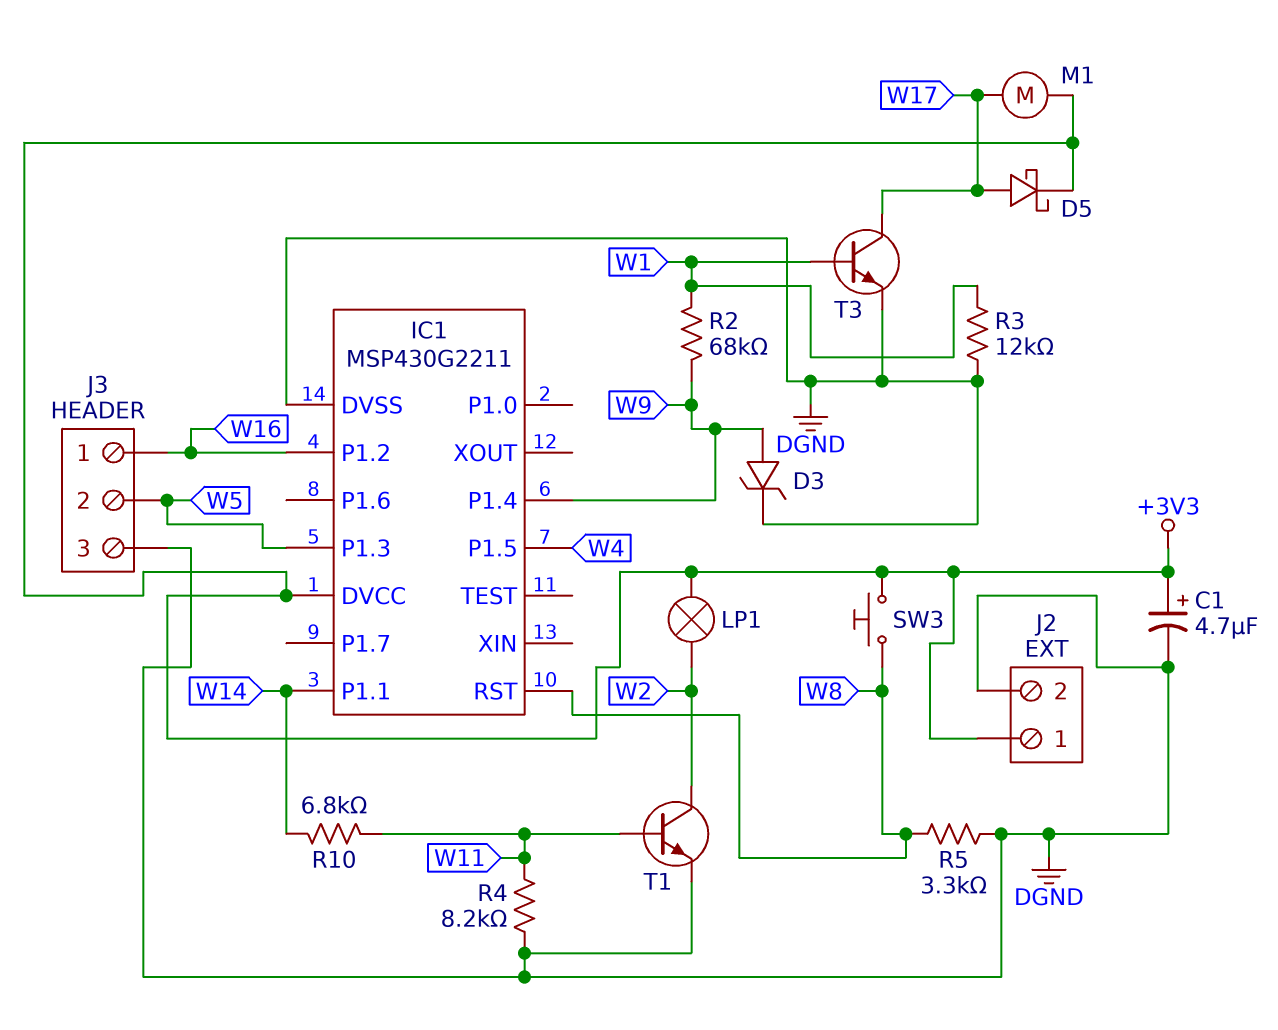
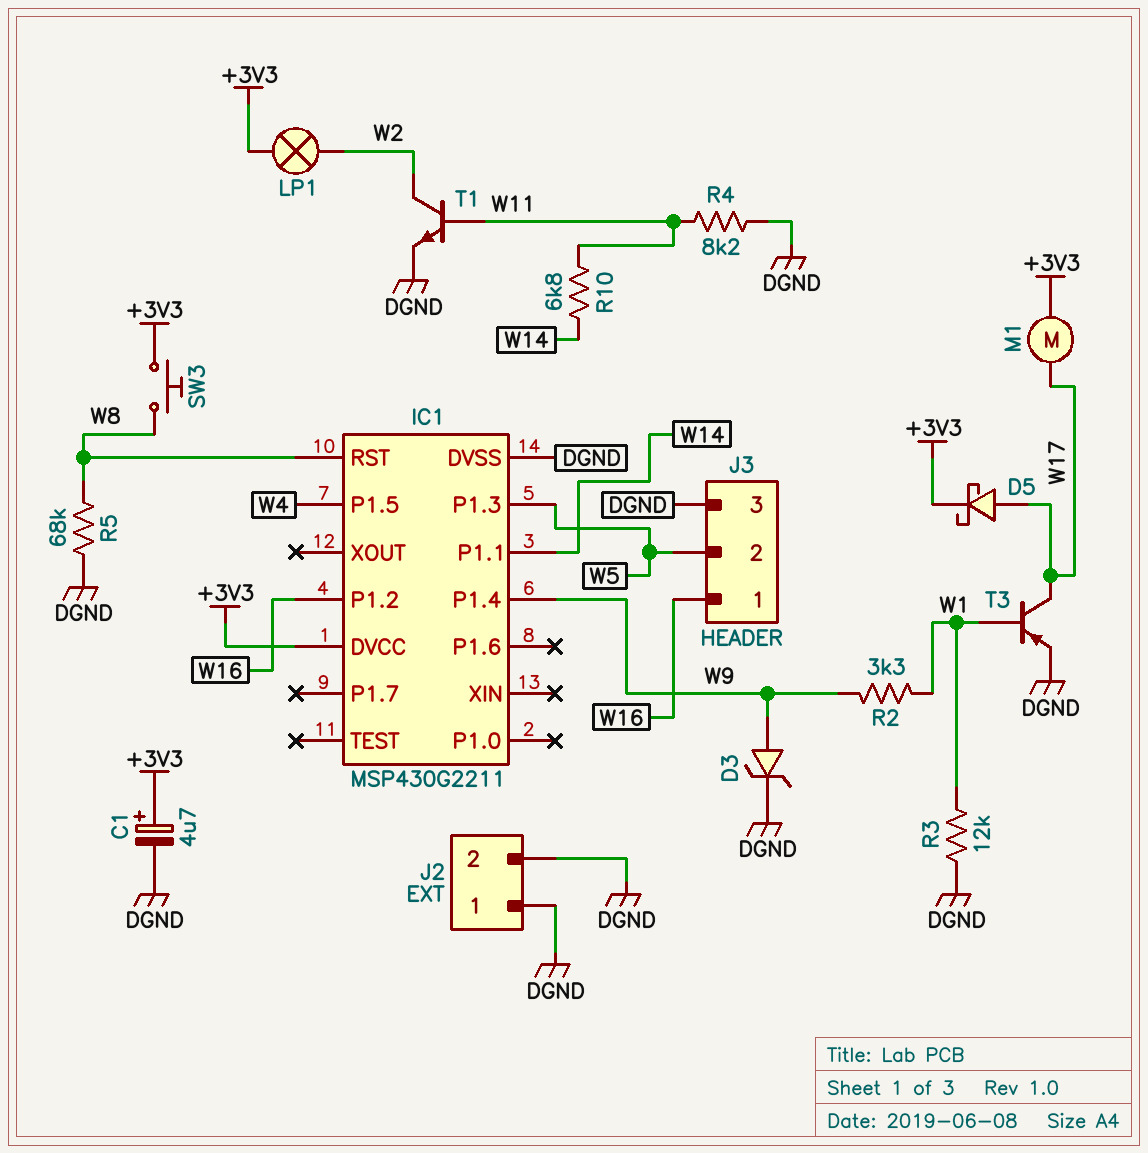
J2 pin 1: +3V3 -> DGND
R2: 68k (W1, W9) -> 3.3k (W1, W9)
R5: 3.3k (DGND, W8) -> 68k (DGND, W8)
T3: NPN (B W1, C W17, E DGND) -> PNP (B W1, C W17, E DGND)

